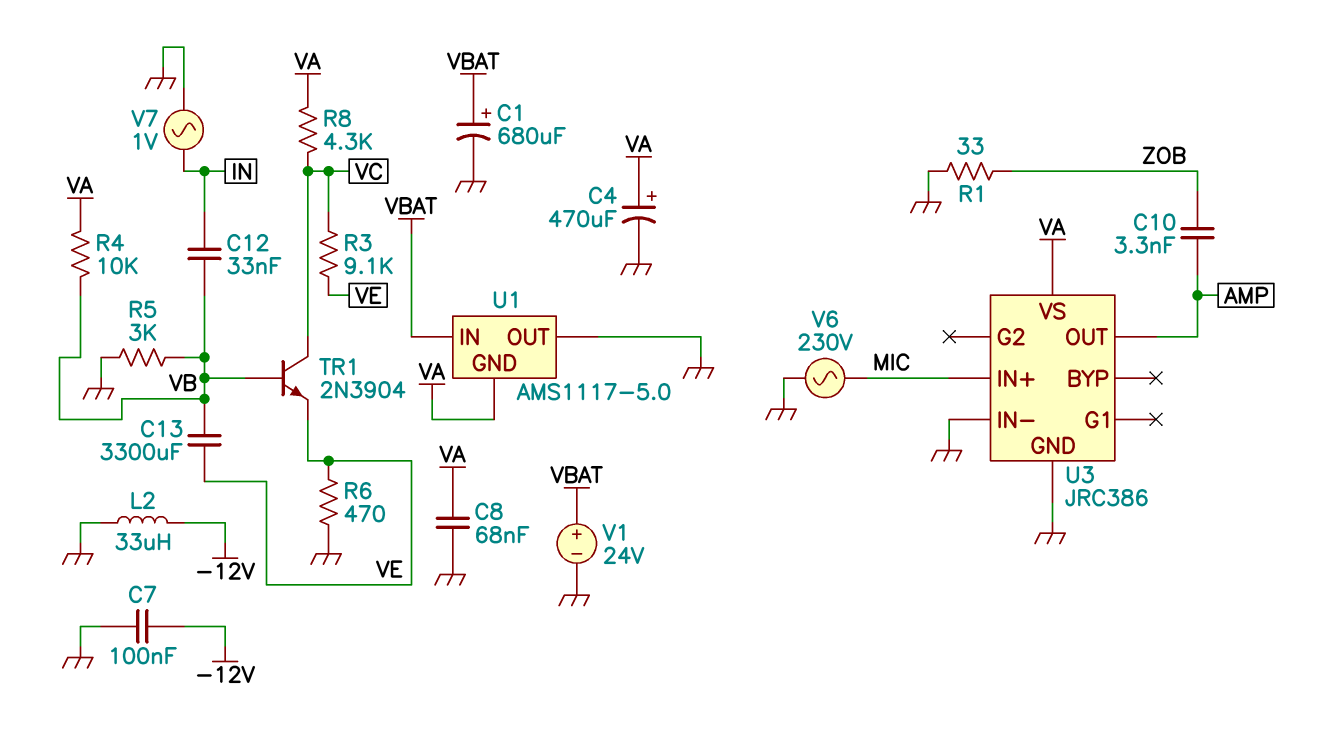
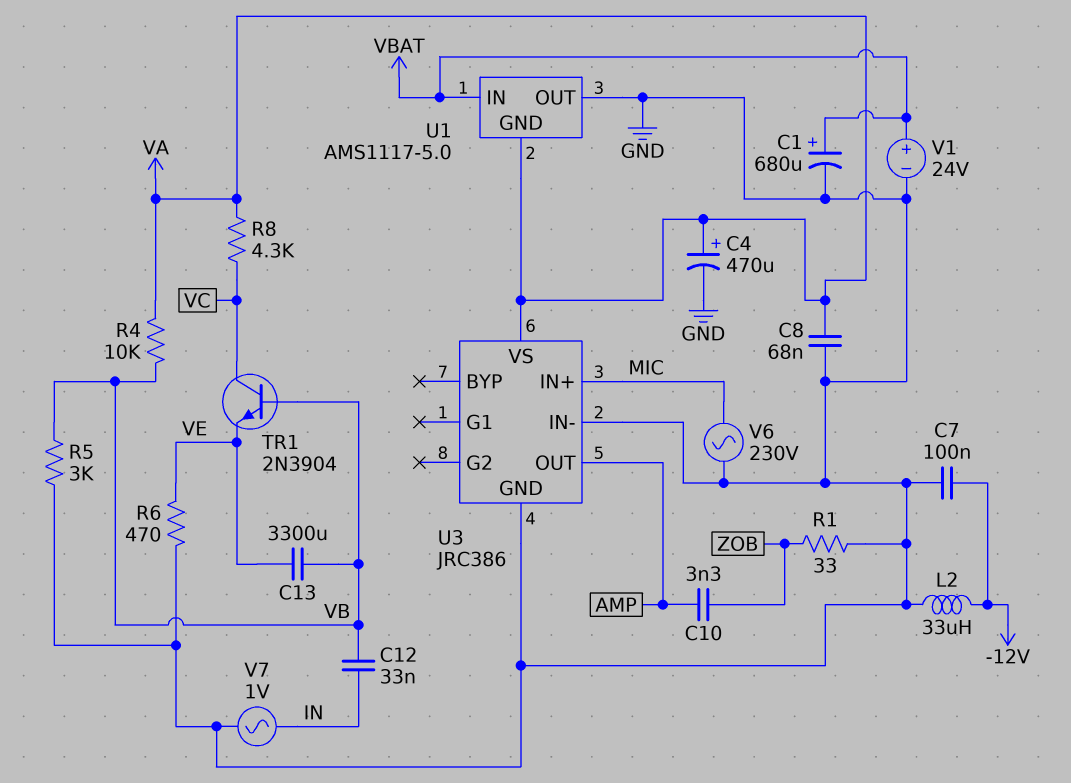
R3: 9.1k (VC, VE) -> none

